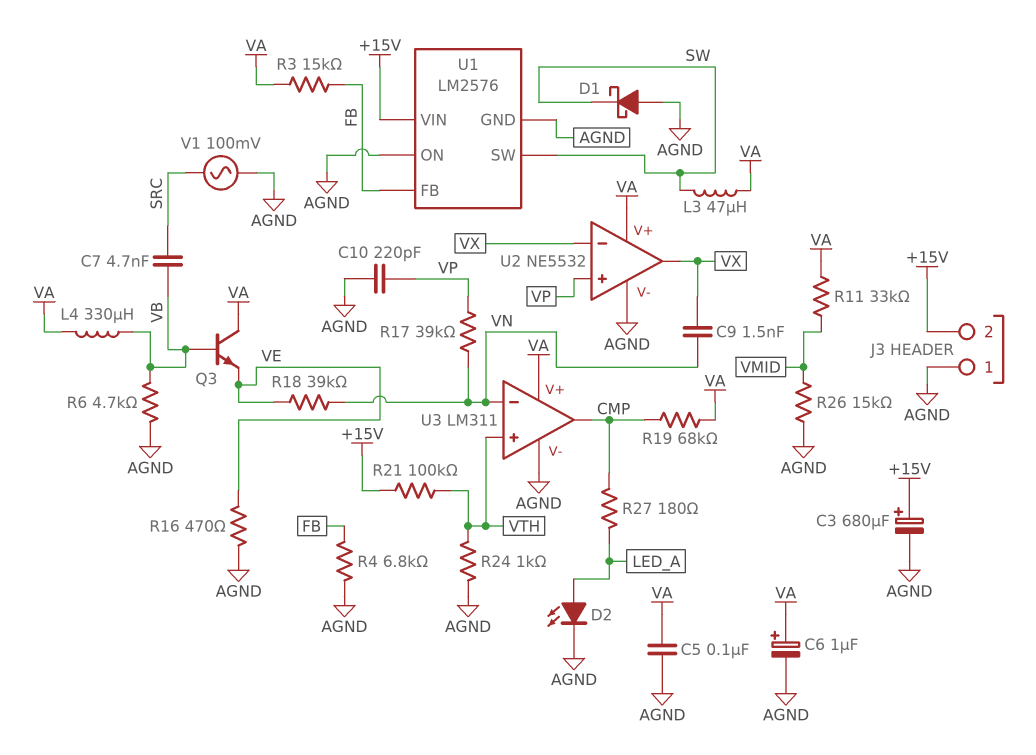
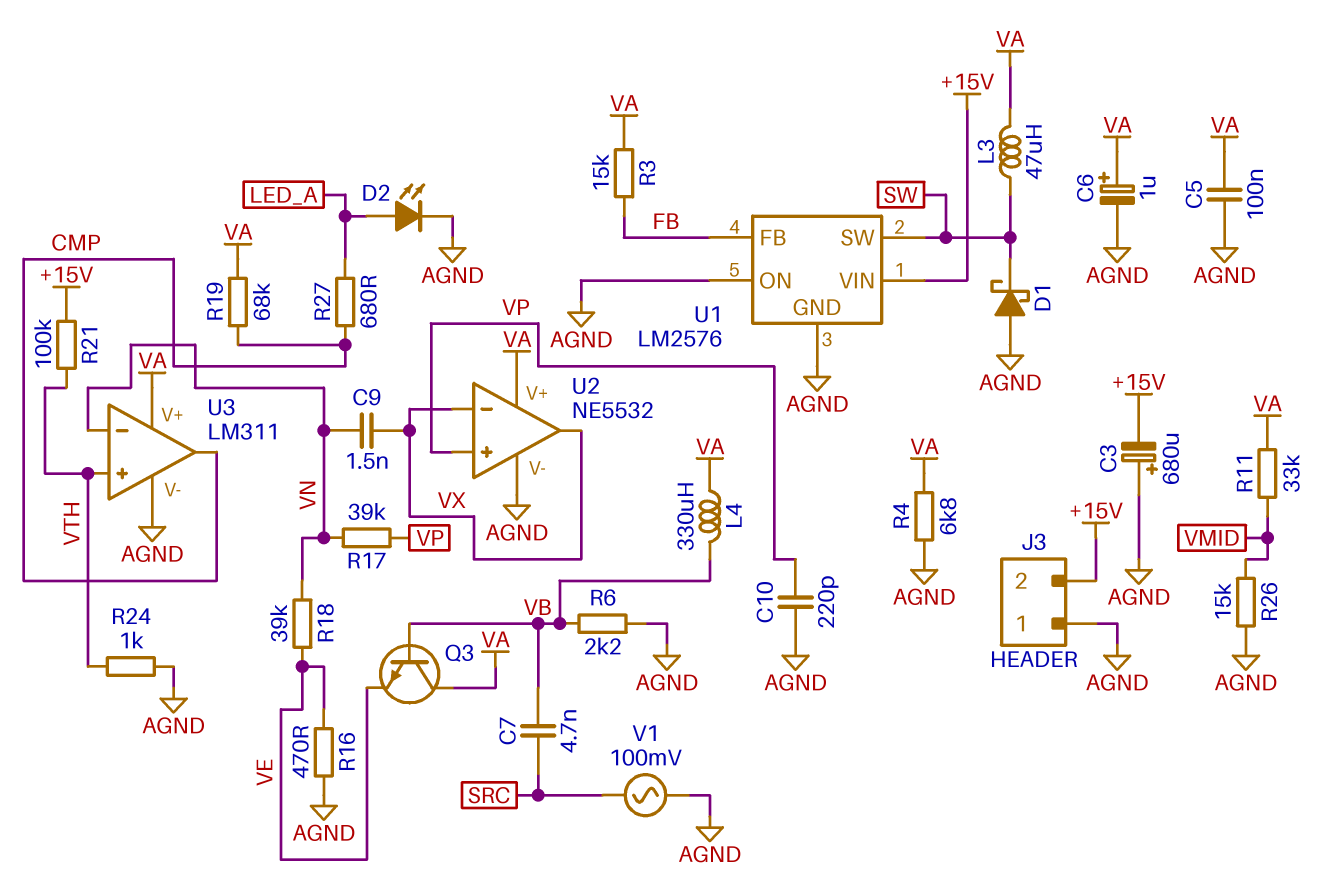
C3: 680uF (plus +15V, minus AGND) -> 680uF (plus AGND, minus +15V)
R4: 6.8k (AGND, FB) -> 6.8k (AGND, VA)
R6: 4.7k (AGND, VB) -> 2.2k (AGND, VB)
R27: 180 (CMP, LED_A) -> 680 (CMP, LED_A)

